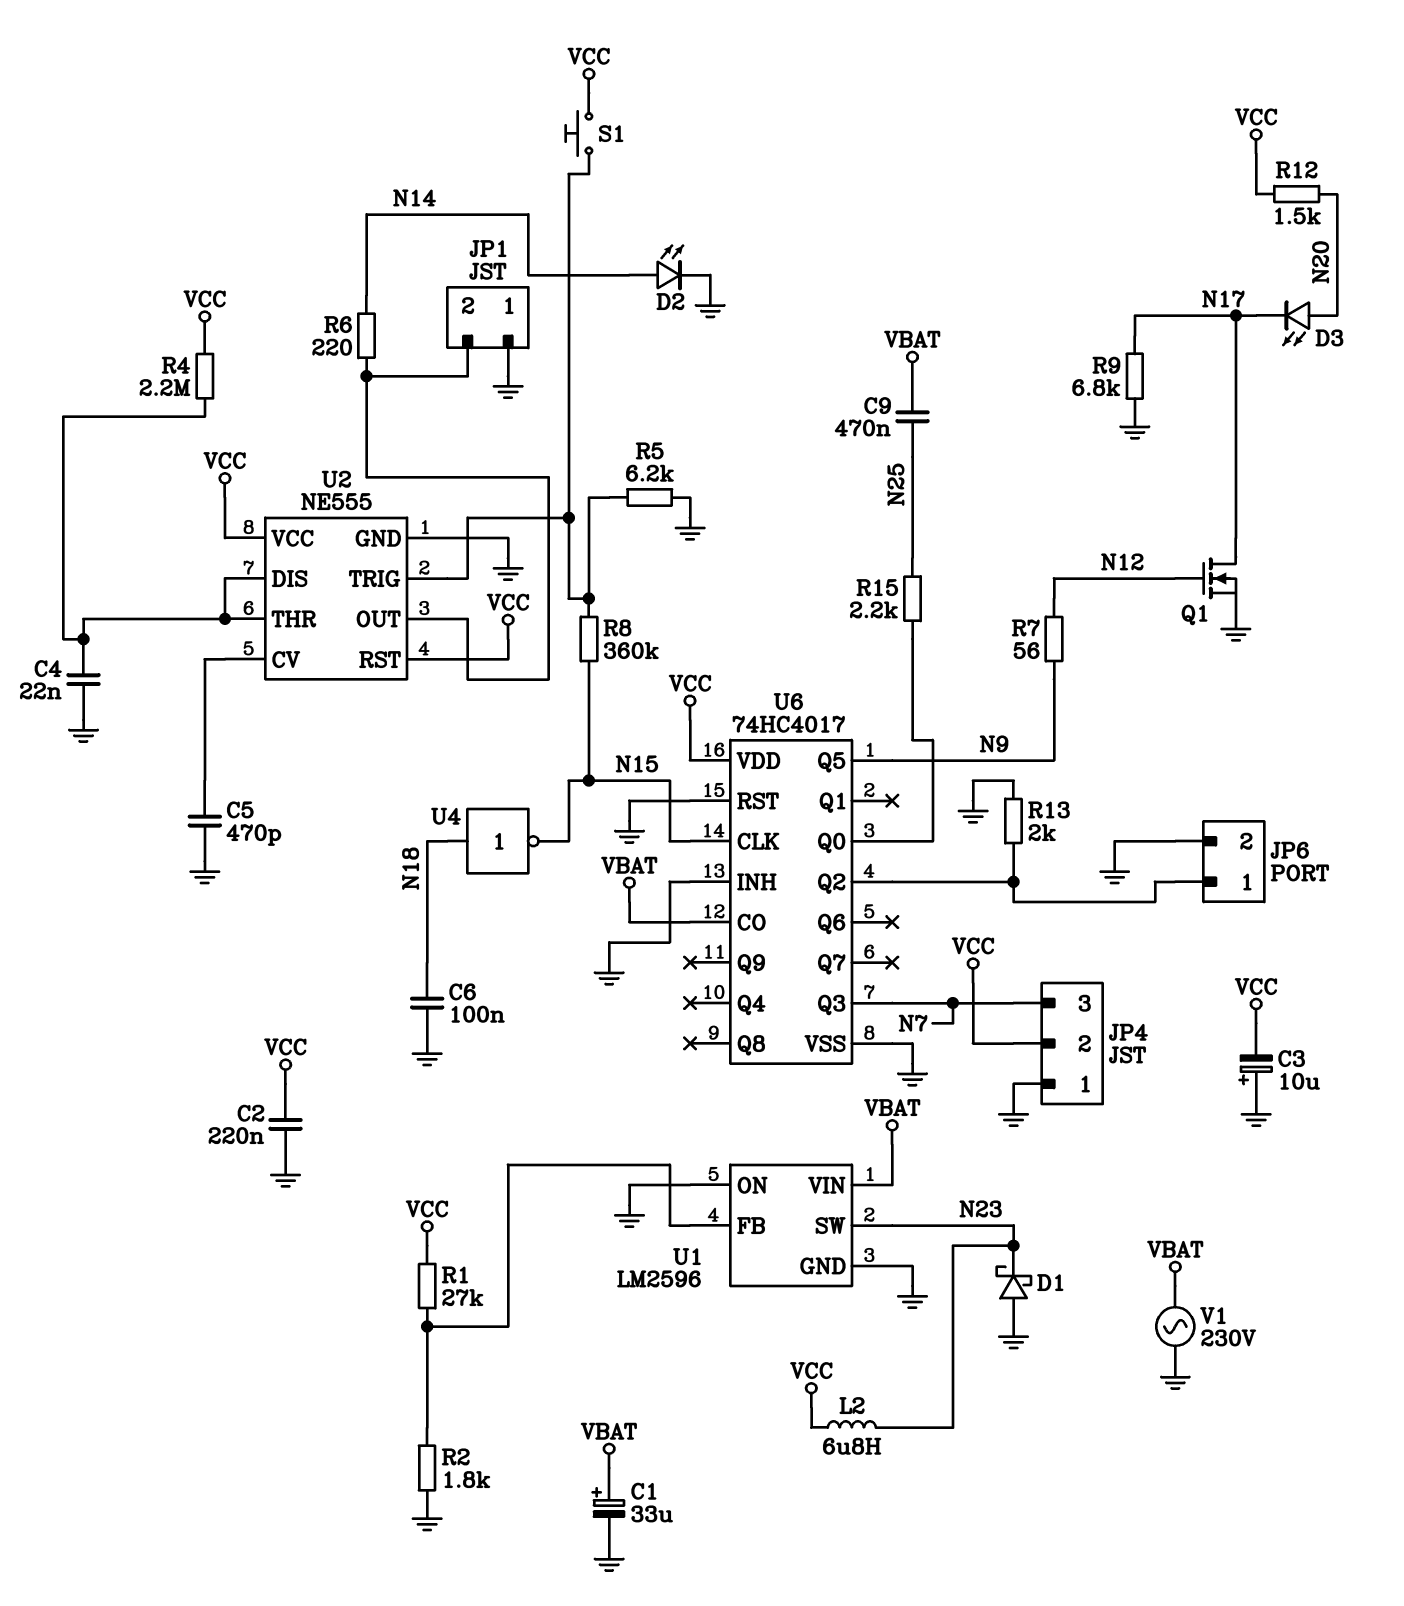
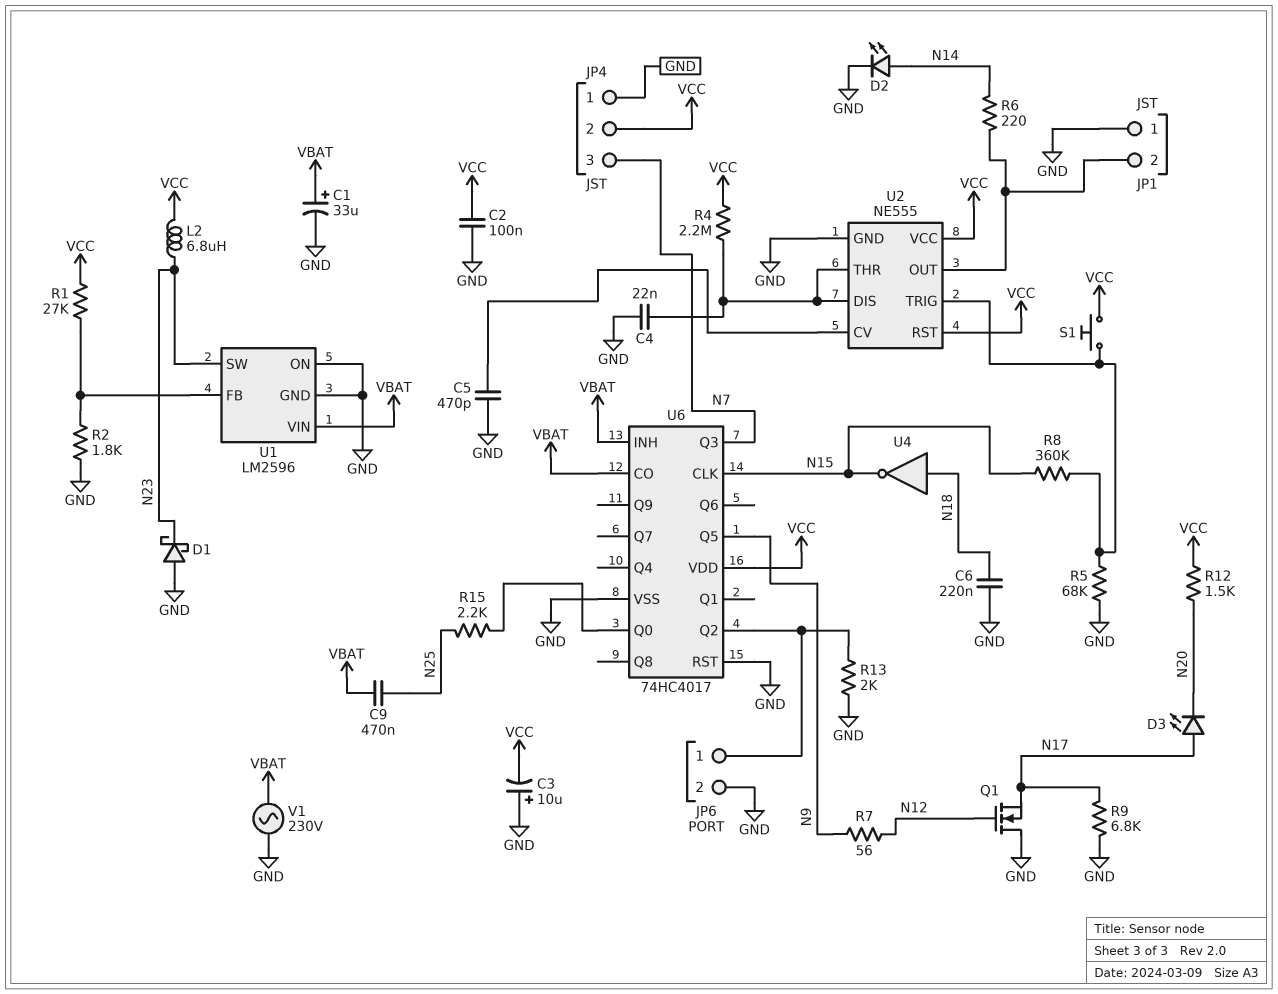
C2: 220nF (GND, VCC) -> 100nF (GND, VCC)
C6: 100nF (GND, N18) -> 220nF (GND, N18)
D3: LED (A N20, K N17) -> LED (A N17, K N20)
Q1: NMOS (G N12, D N17, S GND) -> NMOS (G N12, D GND, S N17)
R5: 6.2k (GND, U2/TRIG) -> 68k (GND, U2/TRIG)
U6 pin INH: GND -> VBAT

